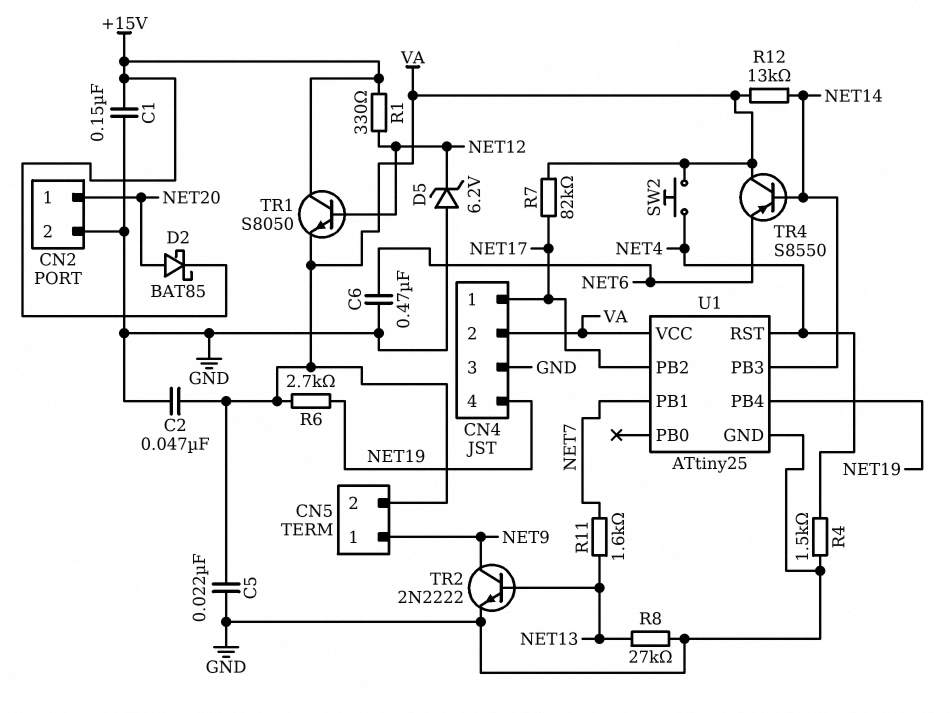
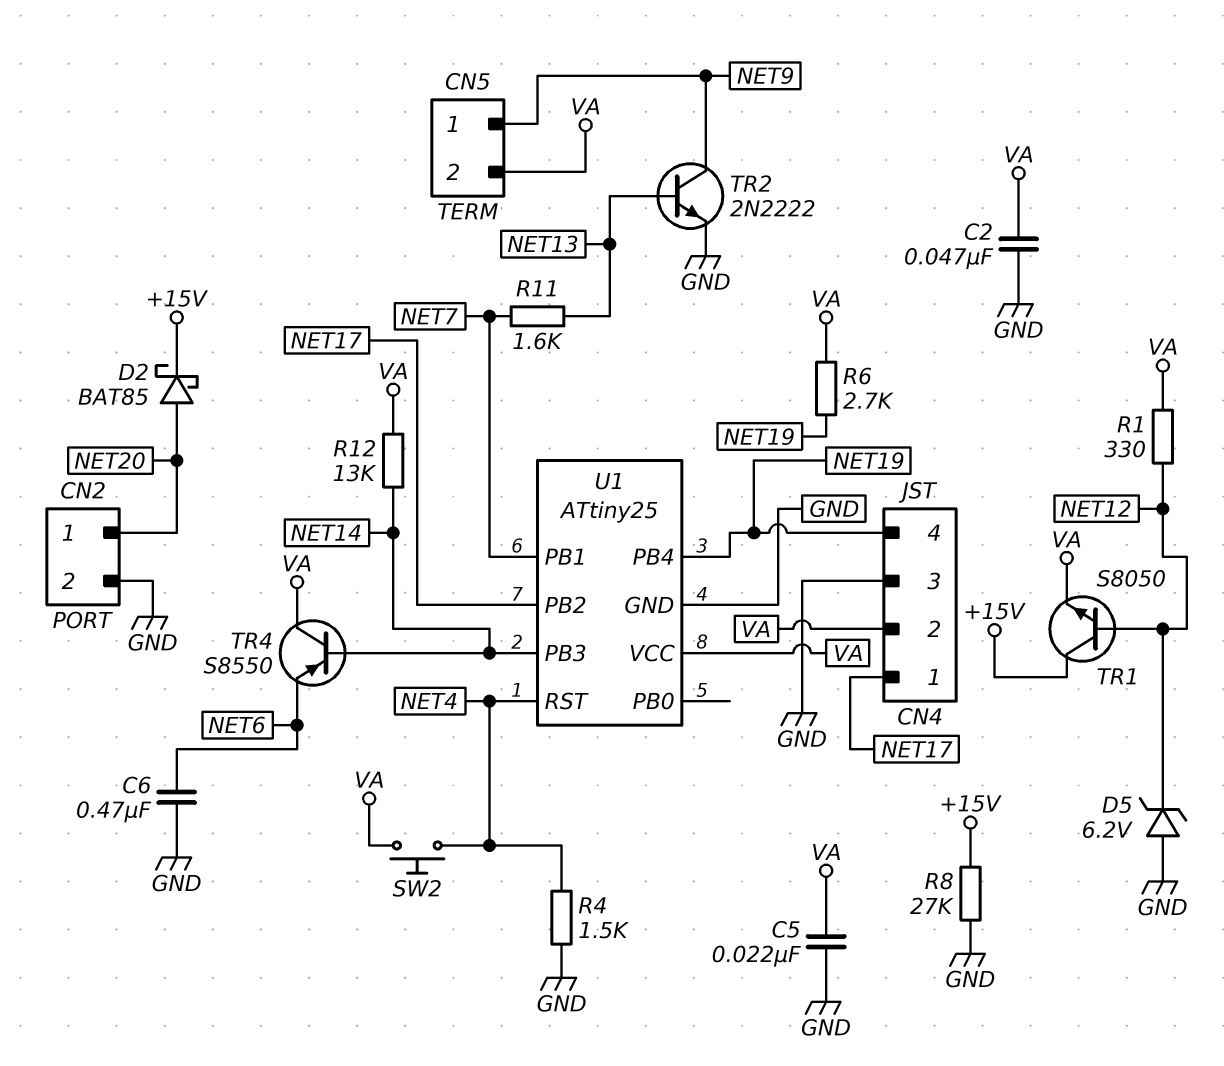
C1: 150nF (+15V, GND) -> none
R1: 330 (+15V, NET12) -> 330 (NET12, VA)
R7: 82k (NET17, VA) -> none
R8: 27k (GND, NET13) -> 27k (+15V, GND)

